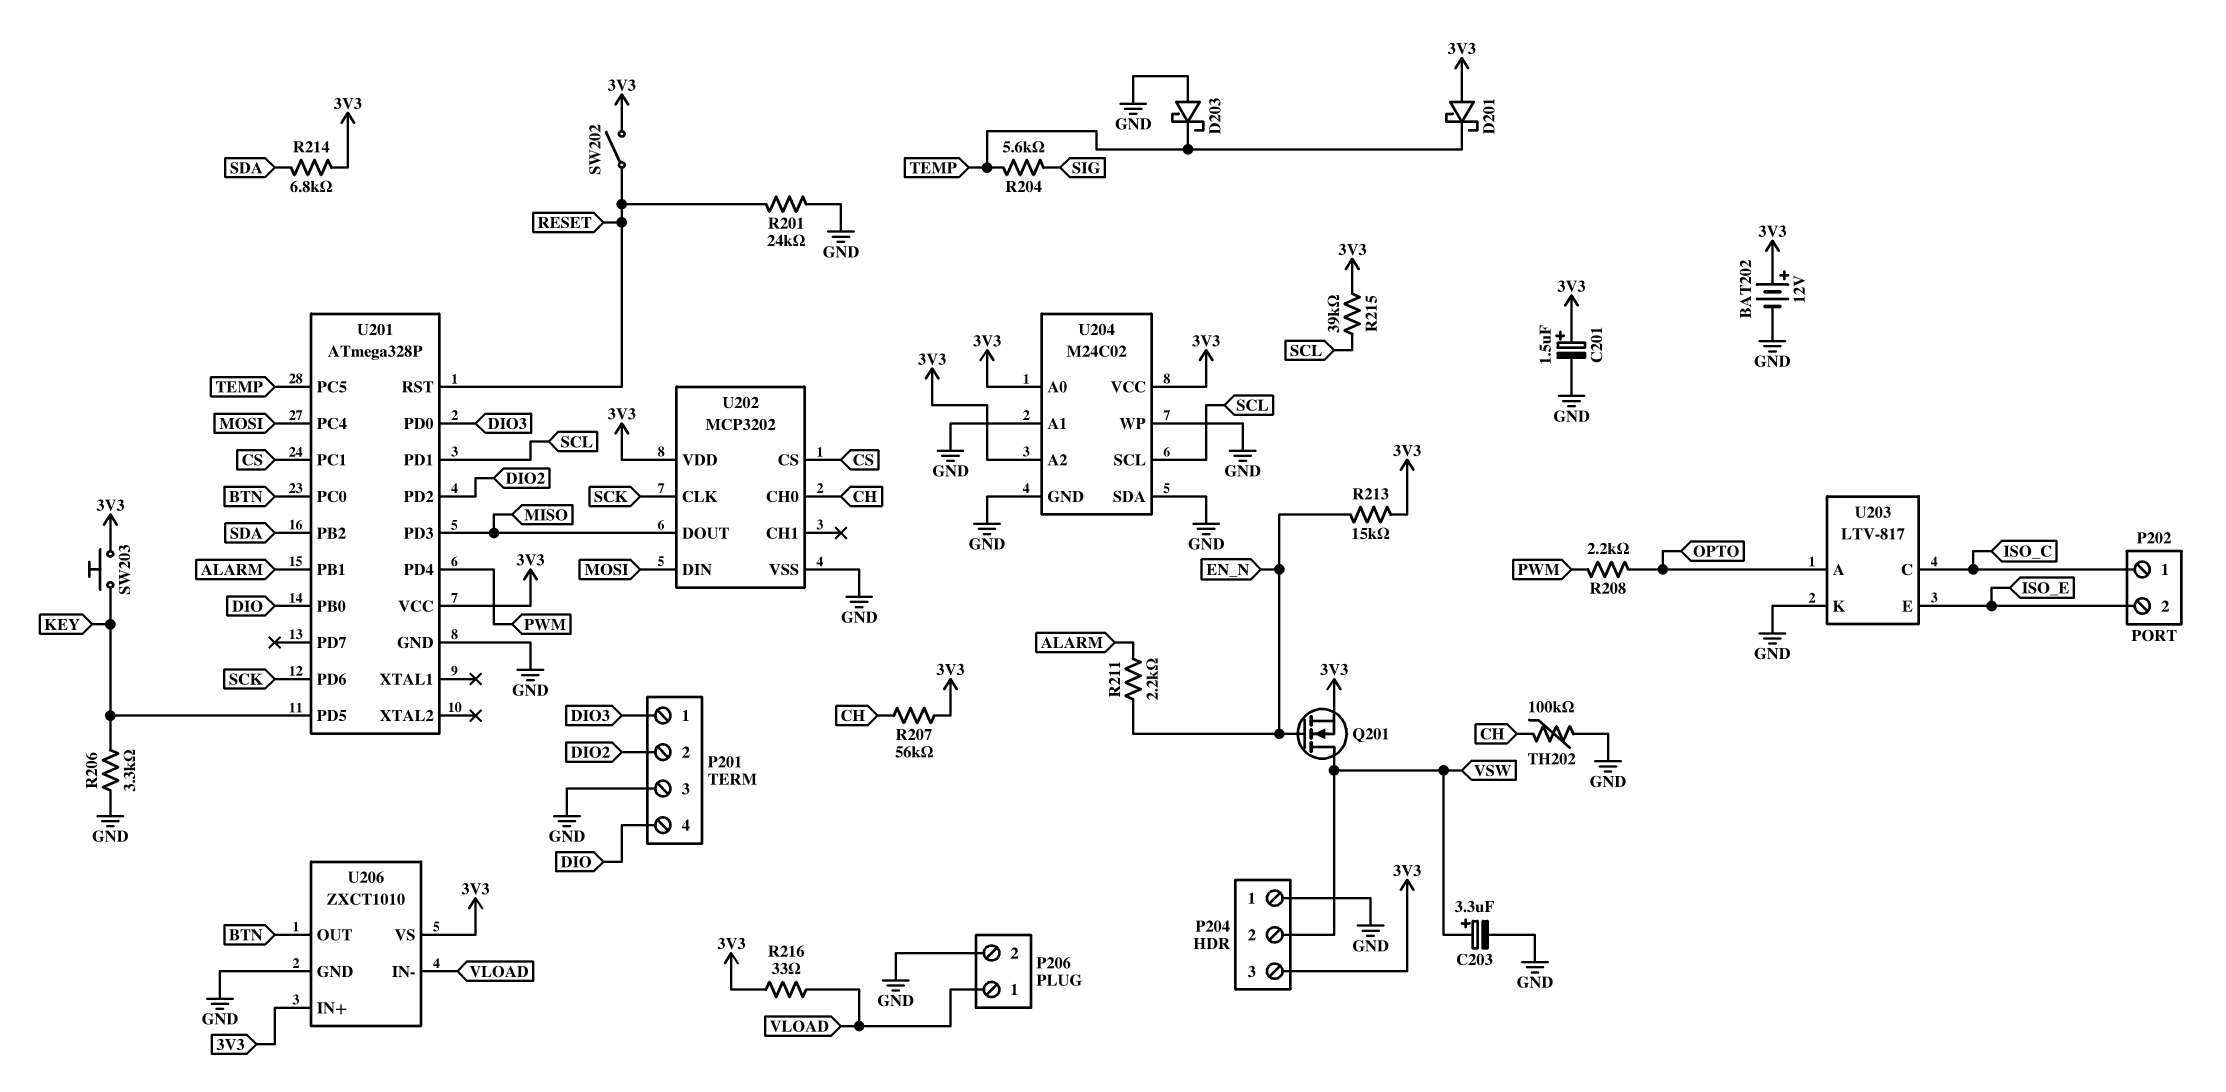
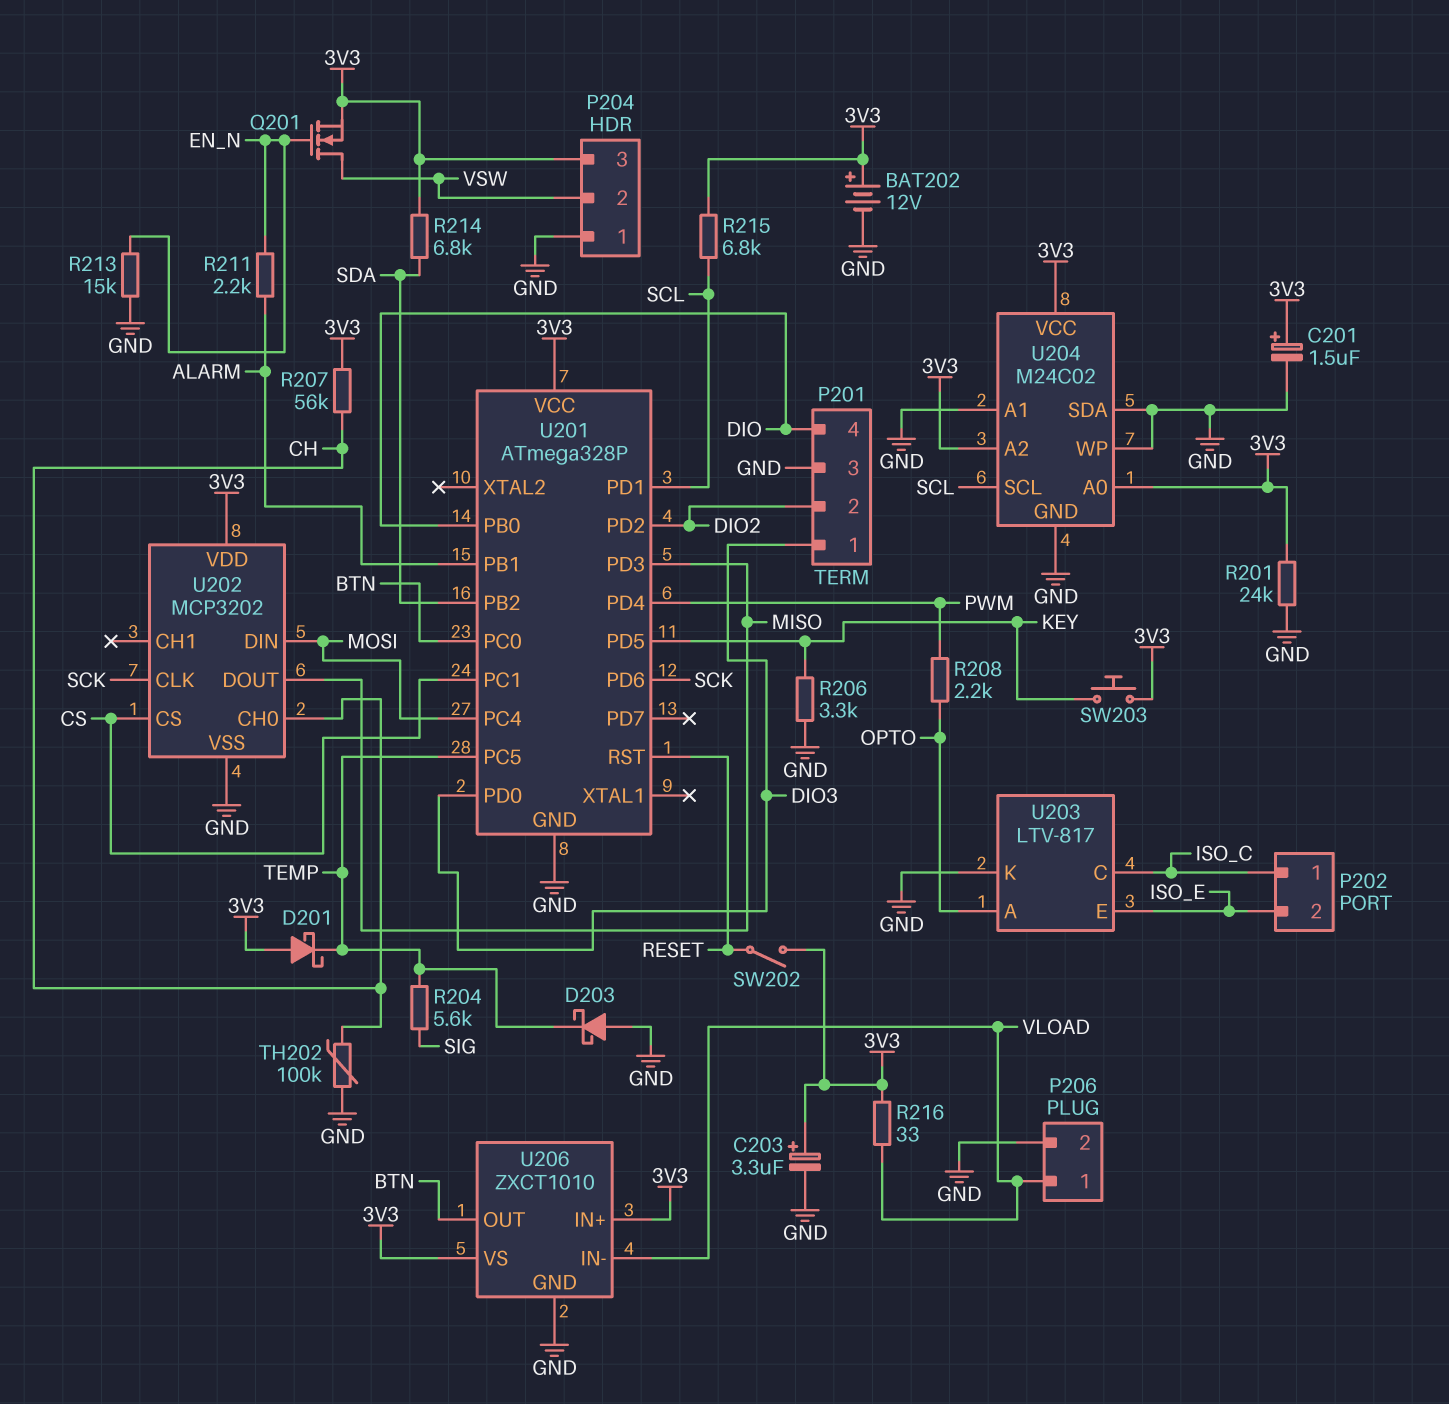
C203: 3.3uF (plus VSW, minus GND) -> 3.3uF (plus 3V3, minus GND)
R201: 24k (GND, RESET) -> 24k (3V3, GND)
R213: 15k (3V3, EN_N) -> 15k (EN_N, GND)
R215: 39k (3V3, SCL) -> 6.8k (3V3, SCL)

